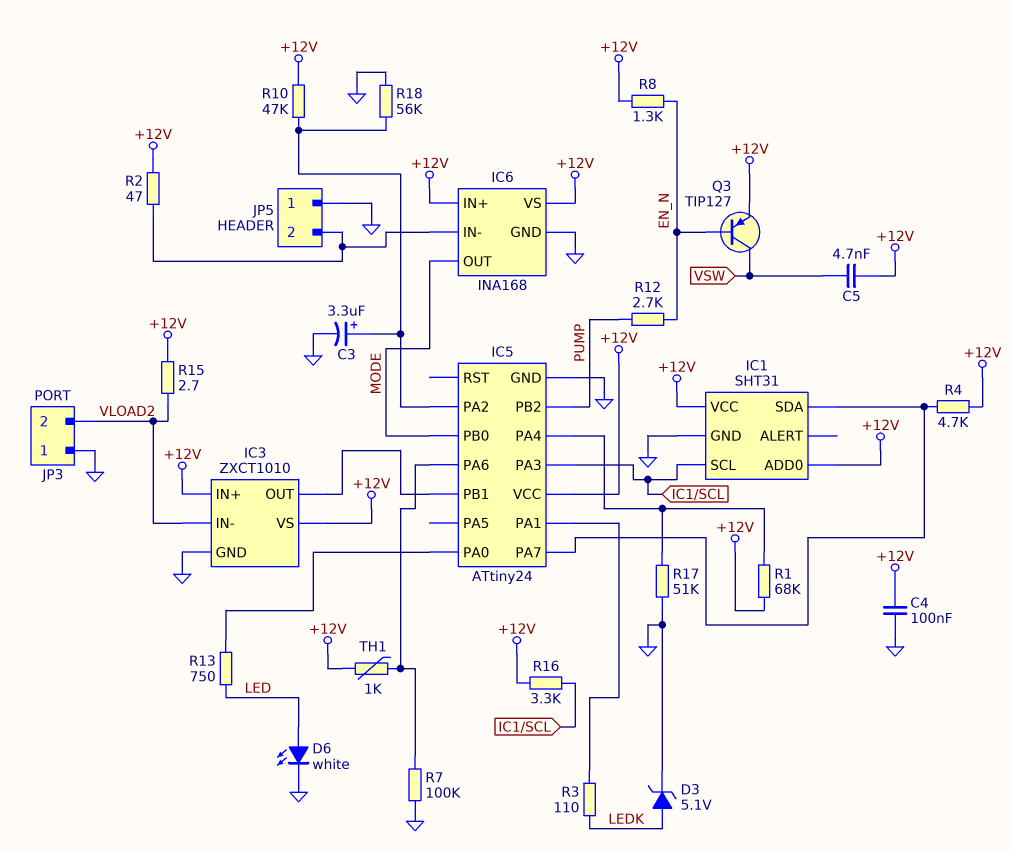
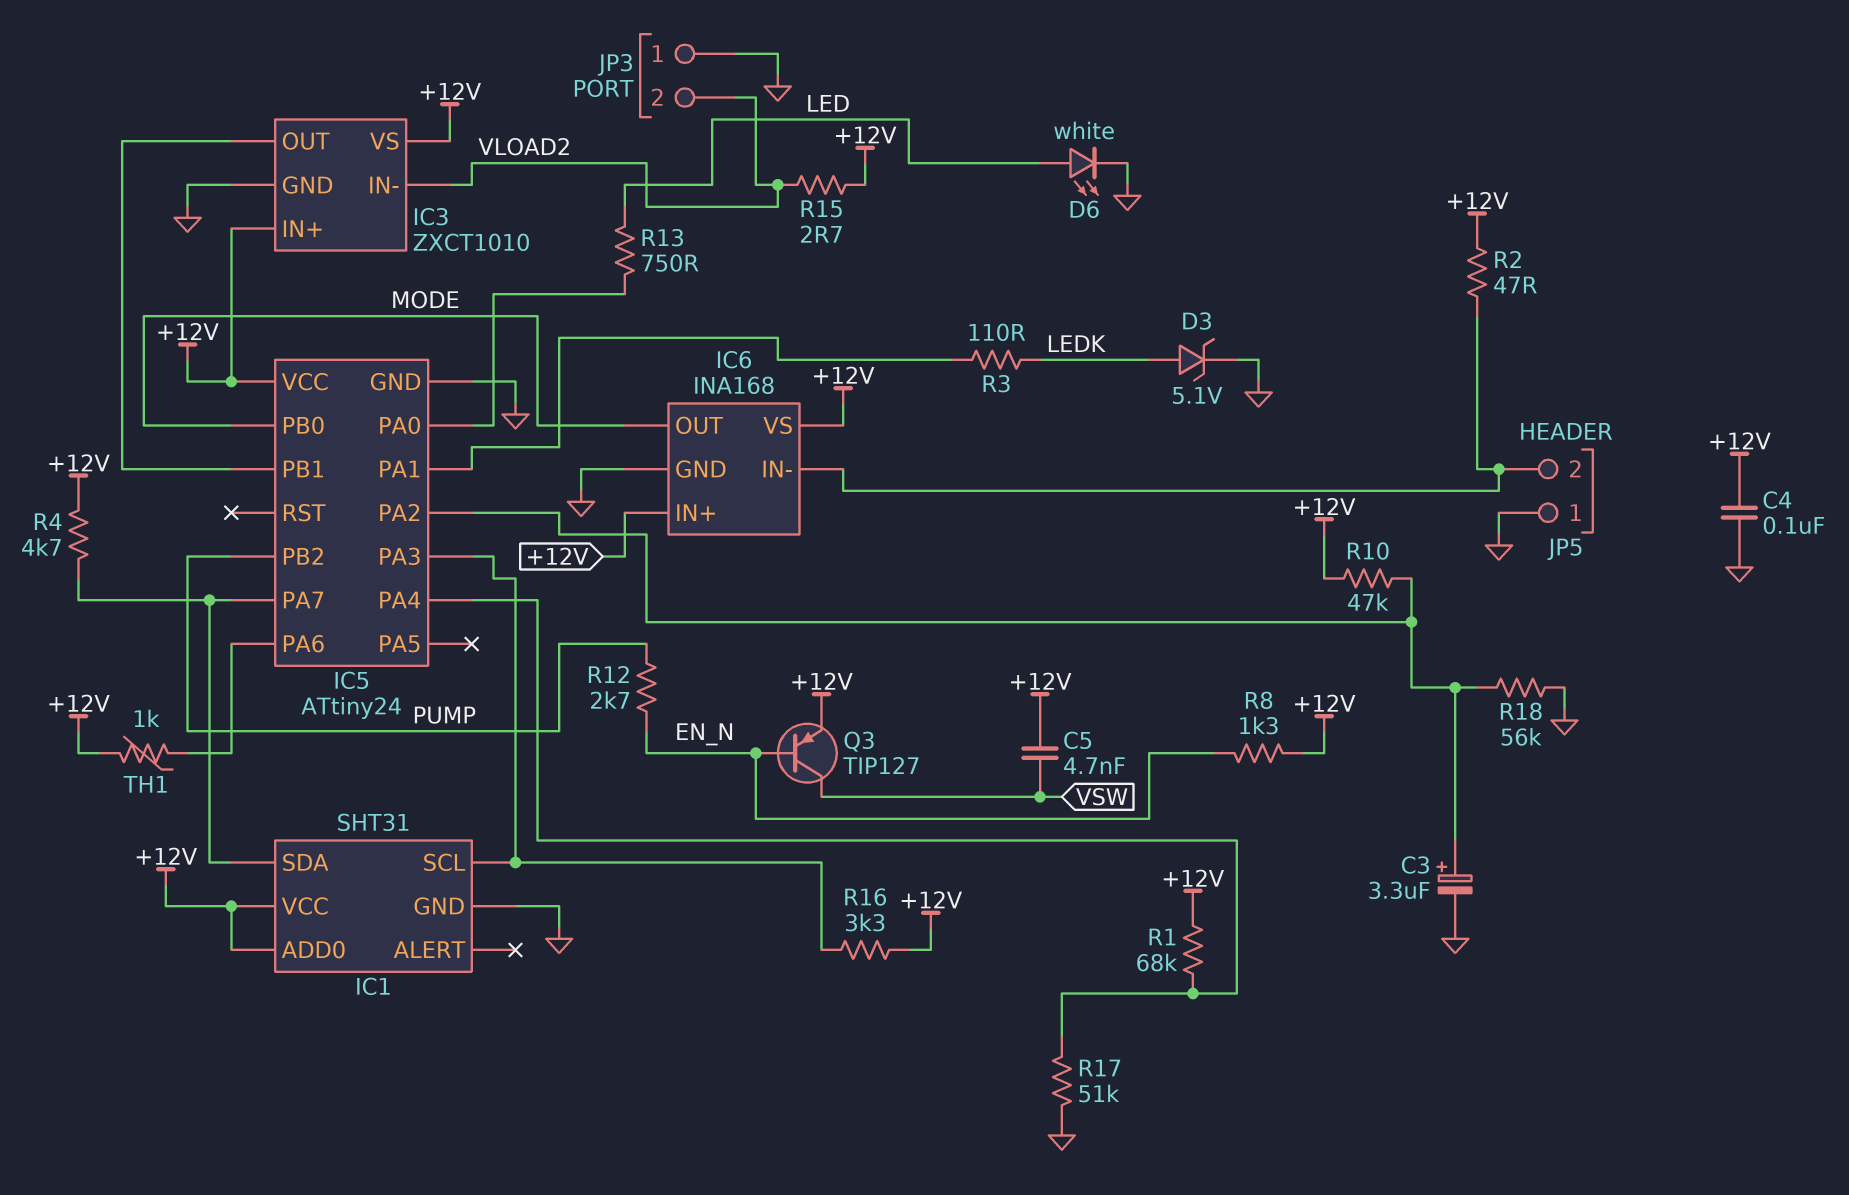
R7: 100k (GND, IC5/PA6) -> none

